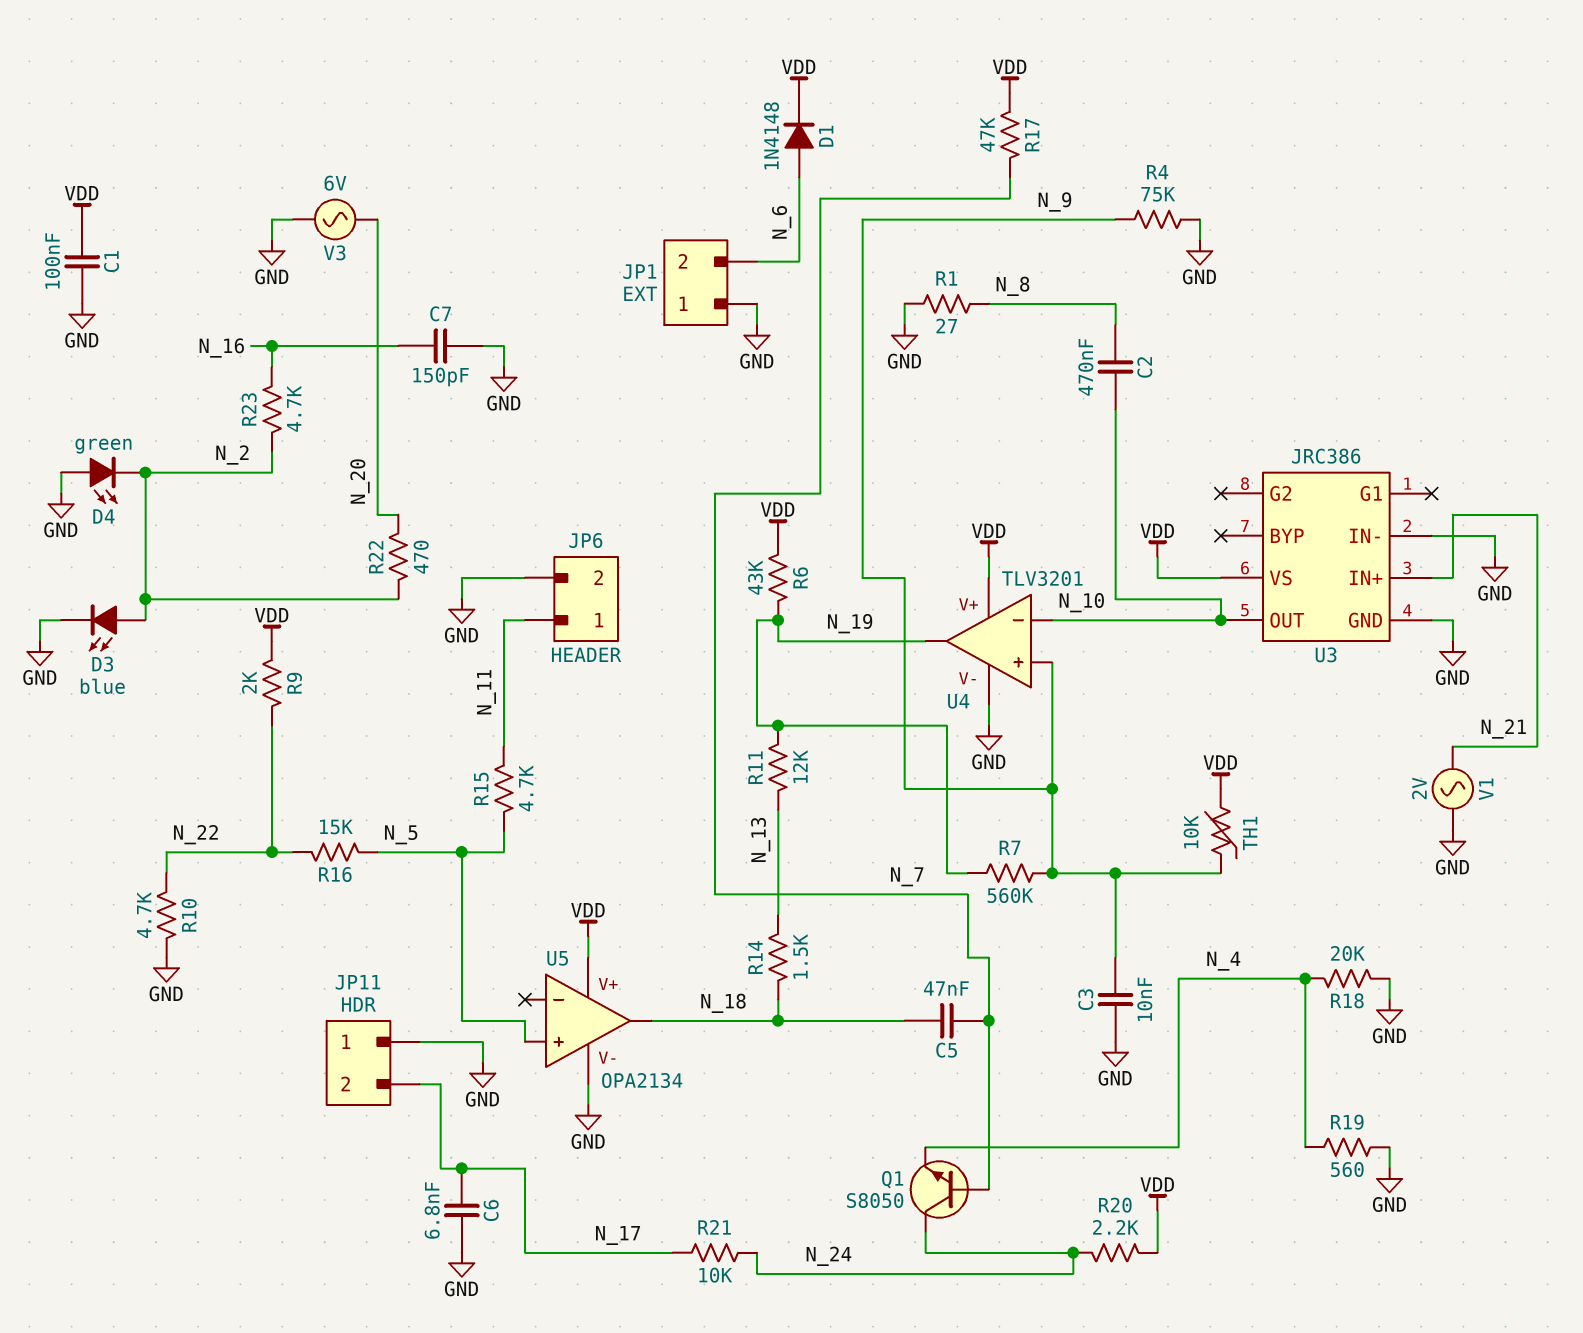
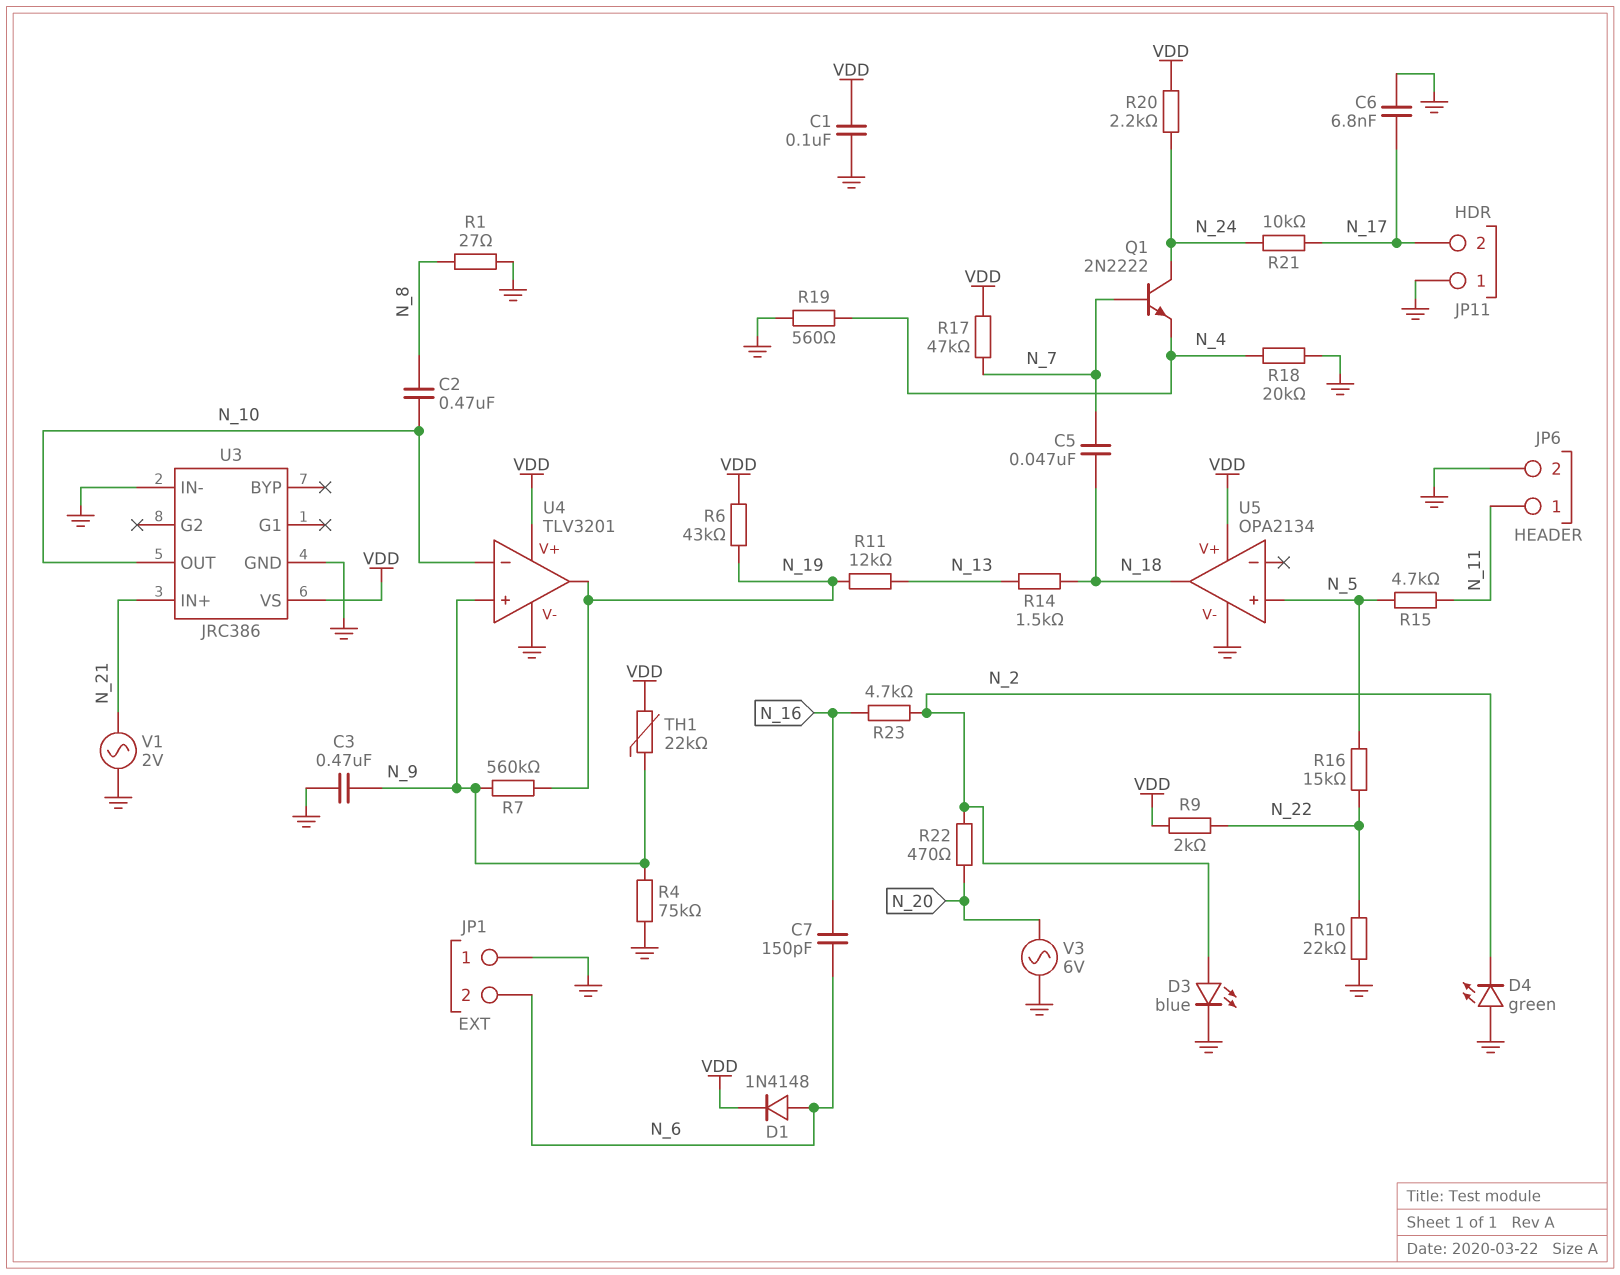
C3: 10nF (GND, N_9) -> 470nF (GND, N_9)
C7: 150pF (GND, N_16) -> 150pF (N_6, N_16)
Q1: NPN S8050 (B N_7, C N_24, E N_4) -> NPN 2N2222 (B N_7, C N_24, E N_4)
R10: 4.7k (GND, N_22) -> 22k (GND, N_22)
TH1: 10k (N_9, VDD) -> 22k (N_9, VDD)

